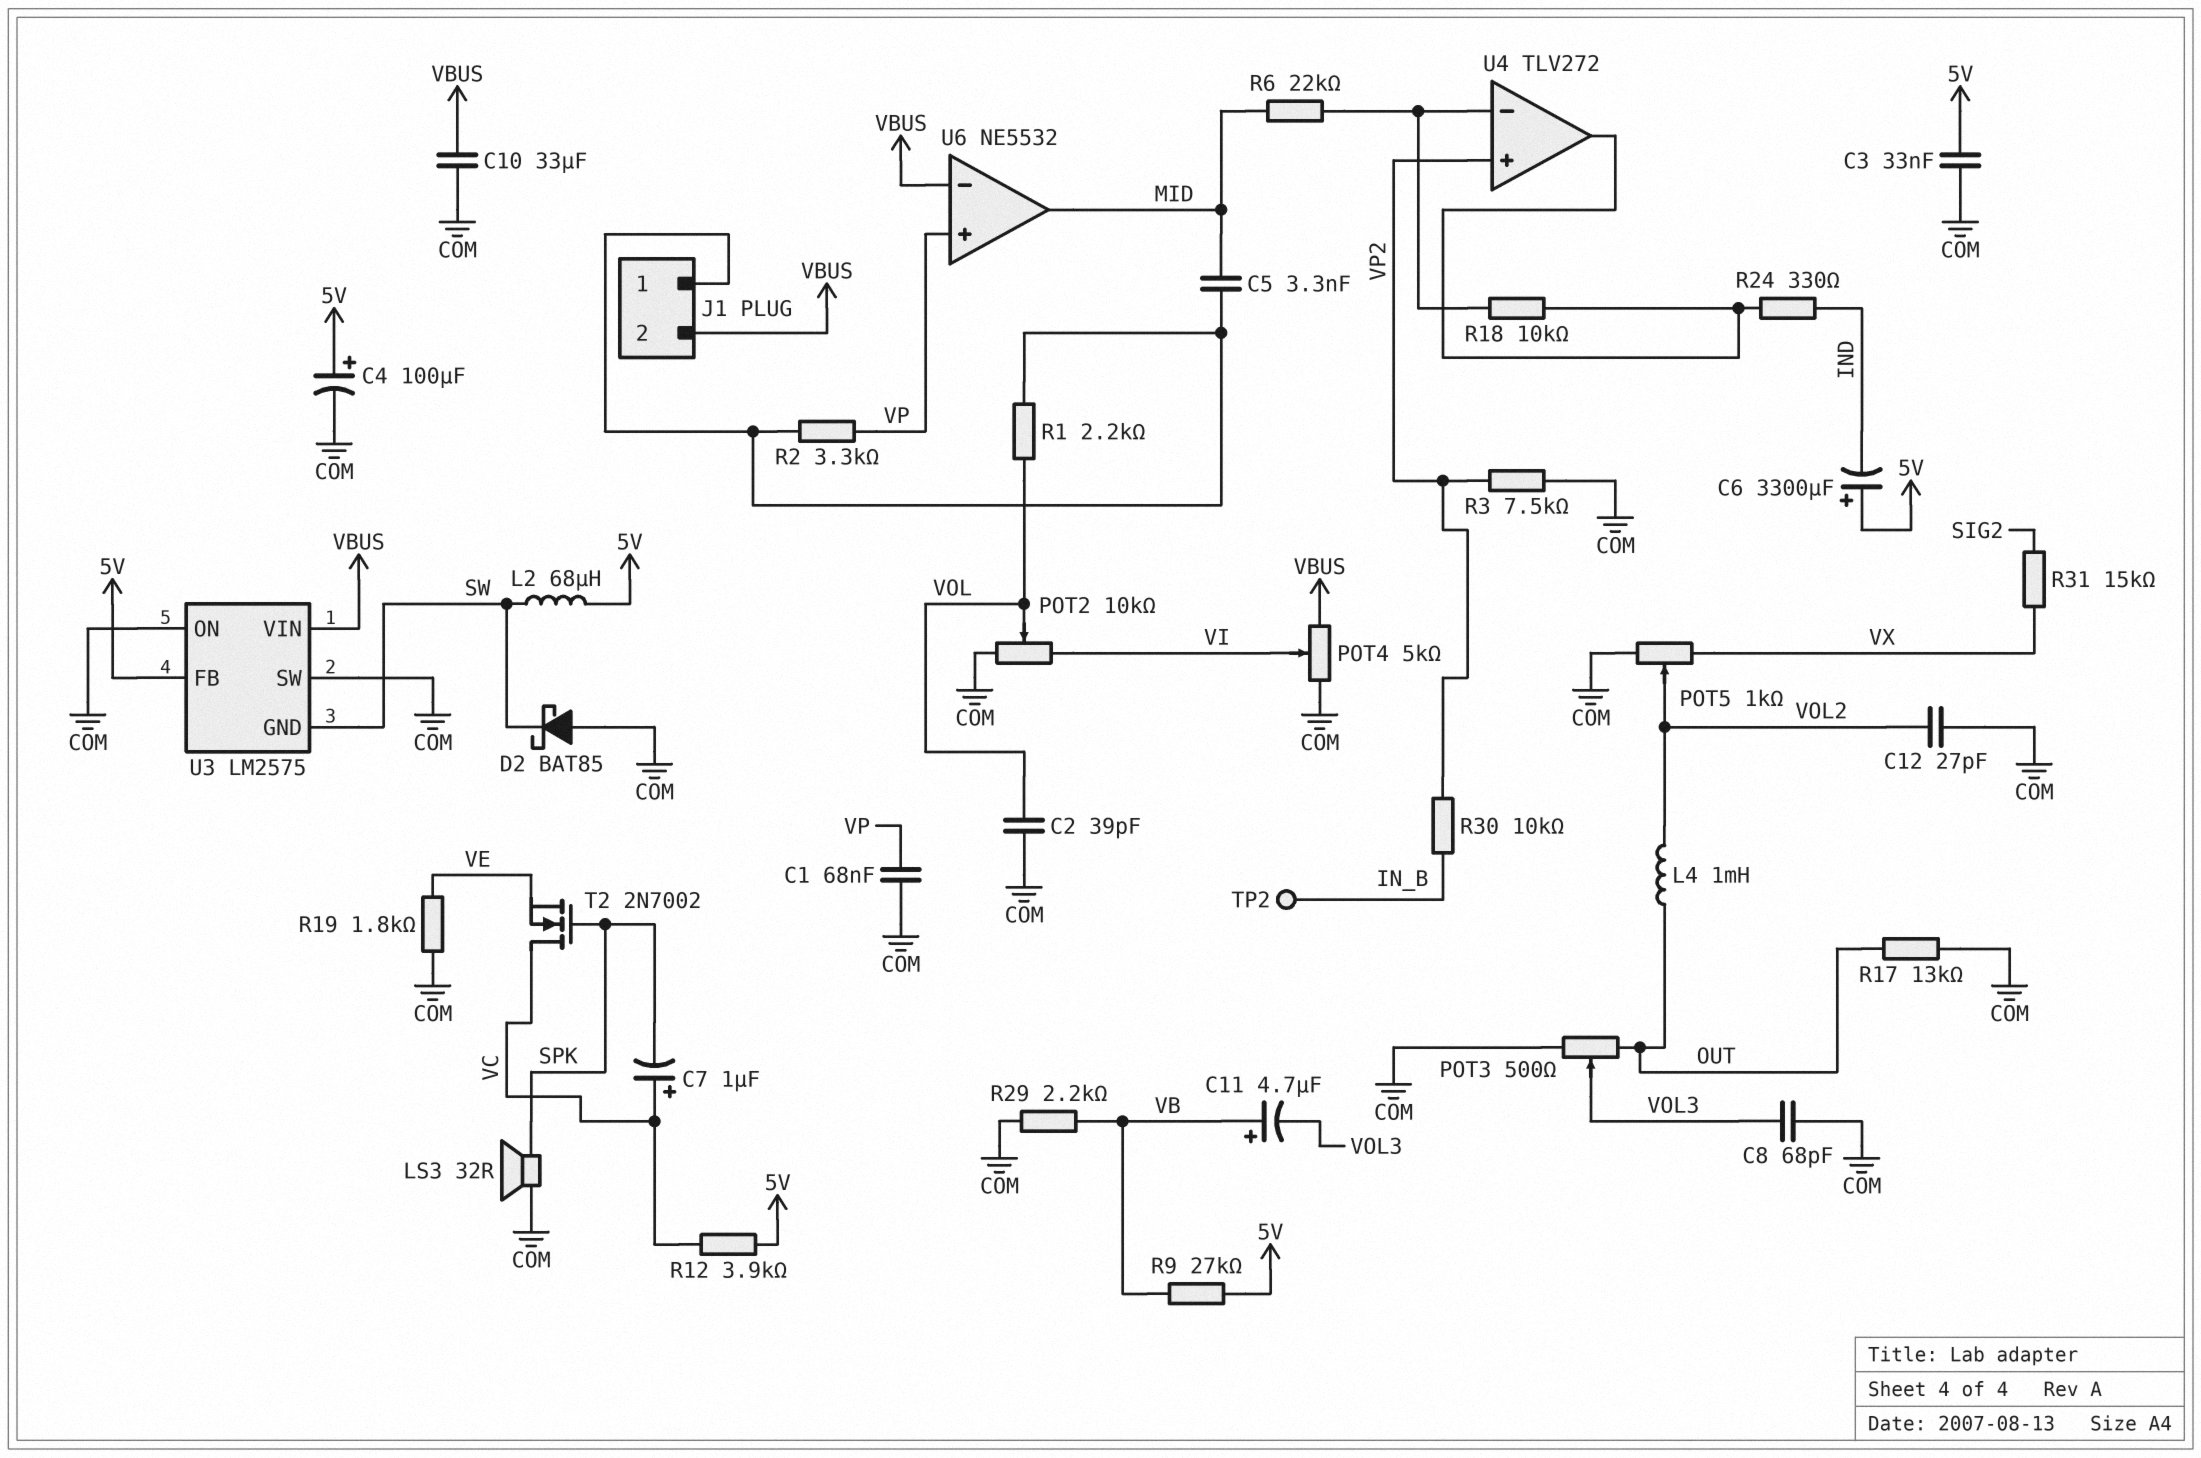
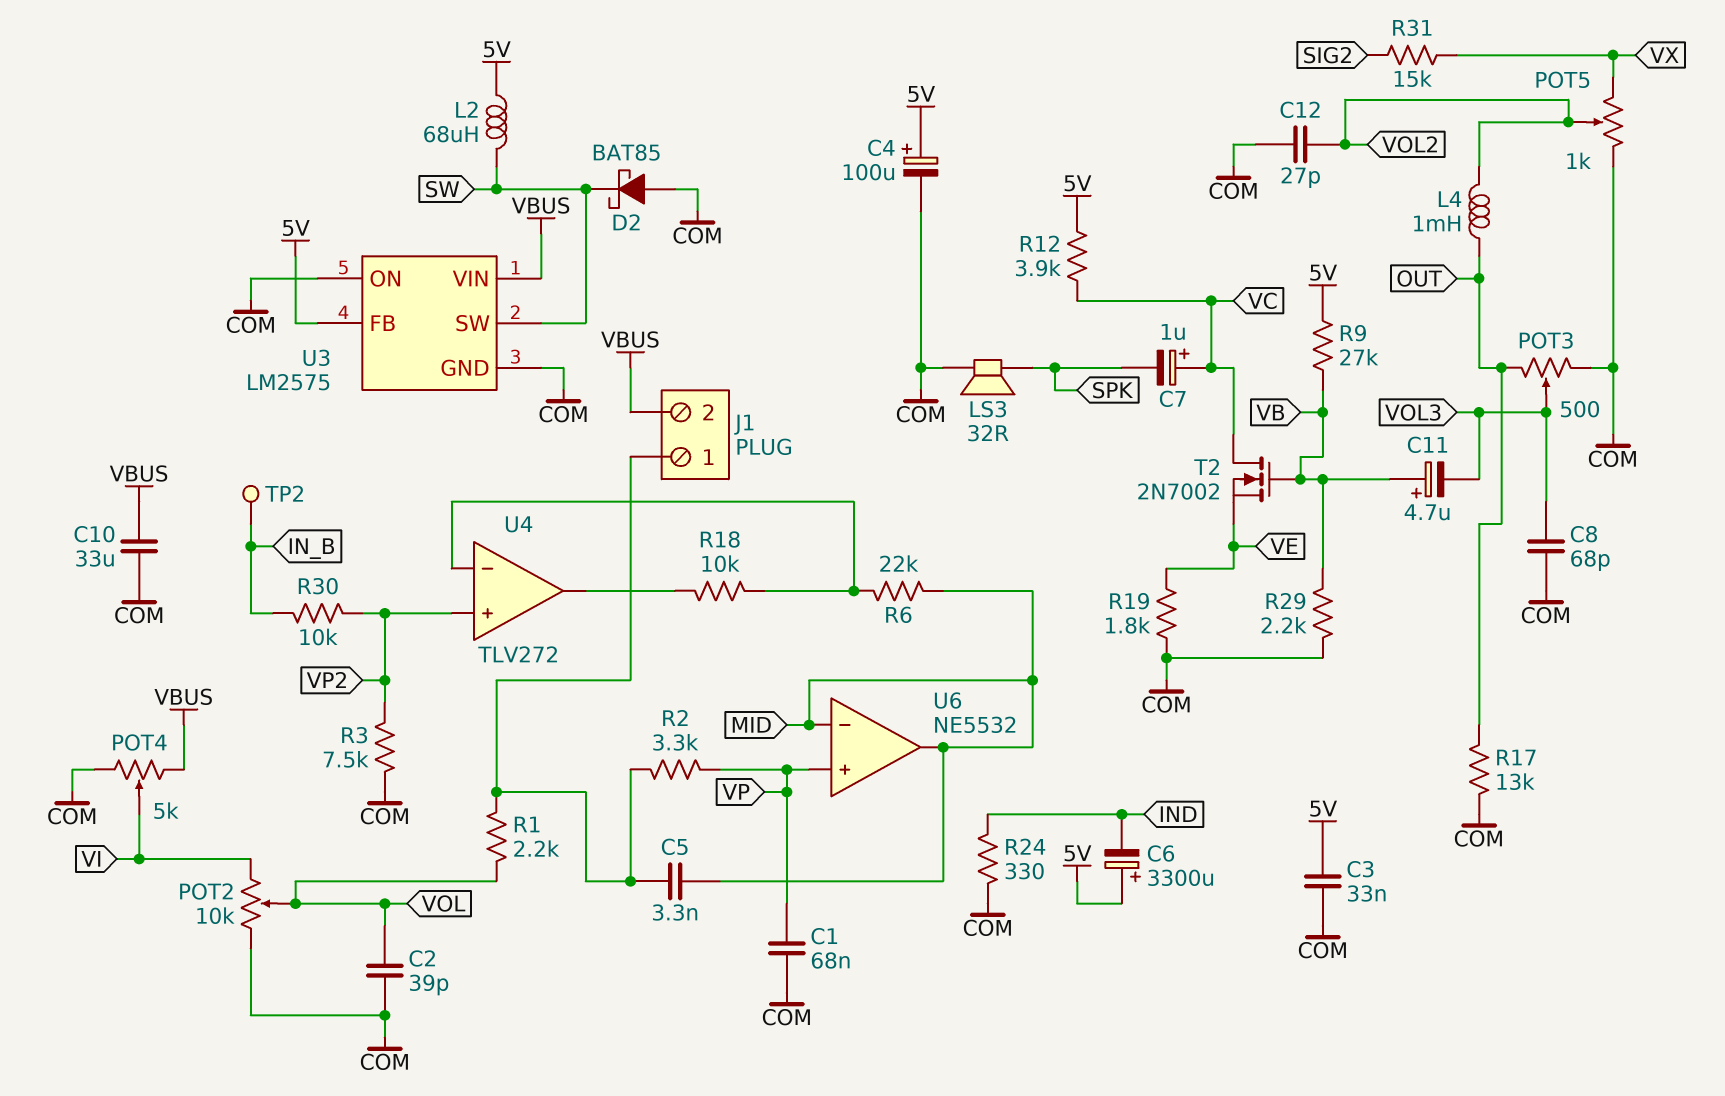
R24: 330 (IND, U4/out) -> 330 (COM, IND)
T2: NMOS 2N7002 (G SPK, D VC, S VE) -> NMOS 2N7002 (G VB, D VC, S VE)
U3 pin GND: SW -> COM
U3 pin SW: COM -> SW
U6 pin in-: VBUS -> MID

